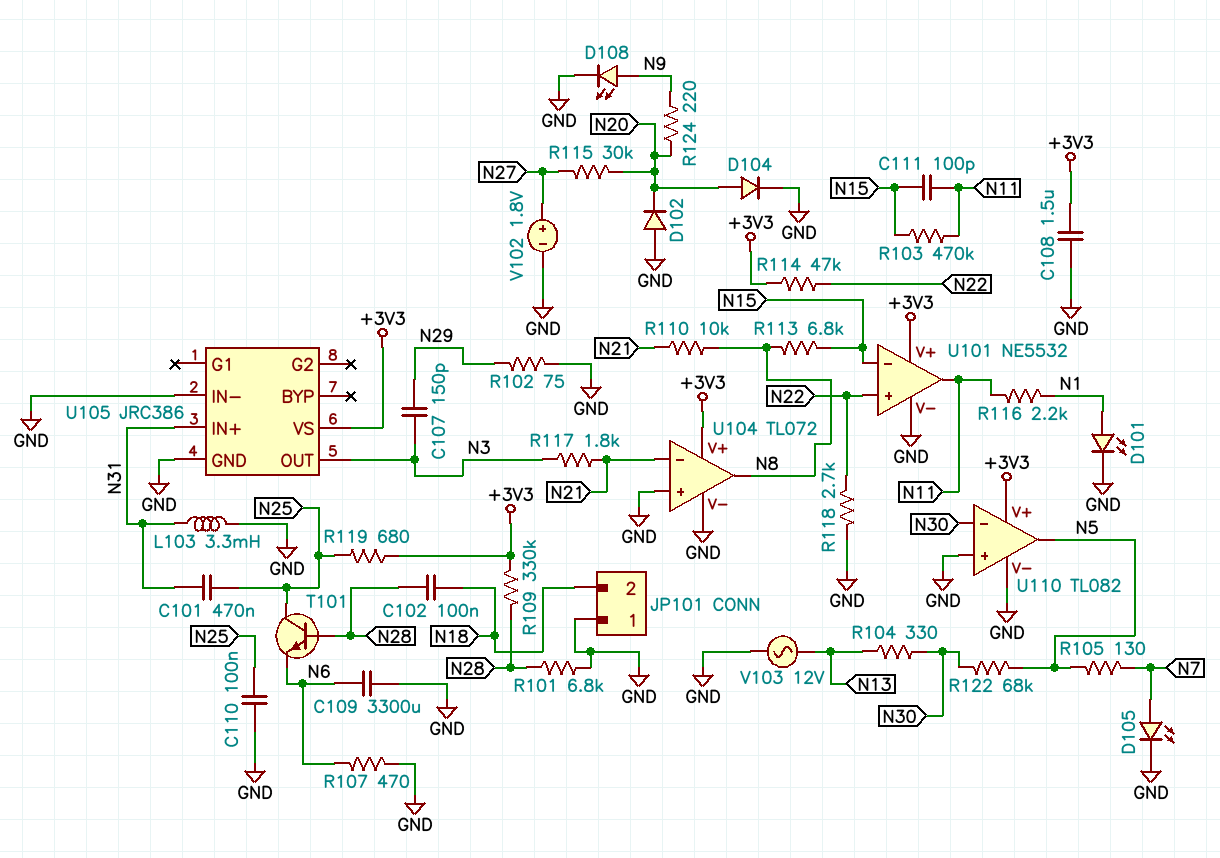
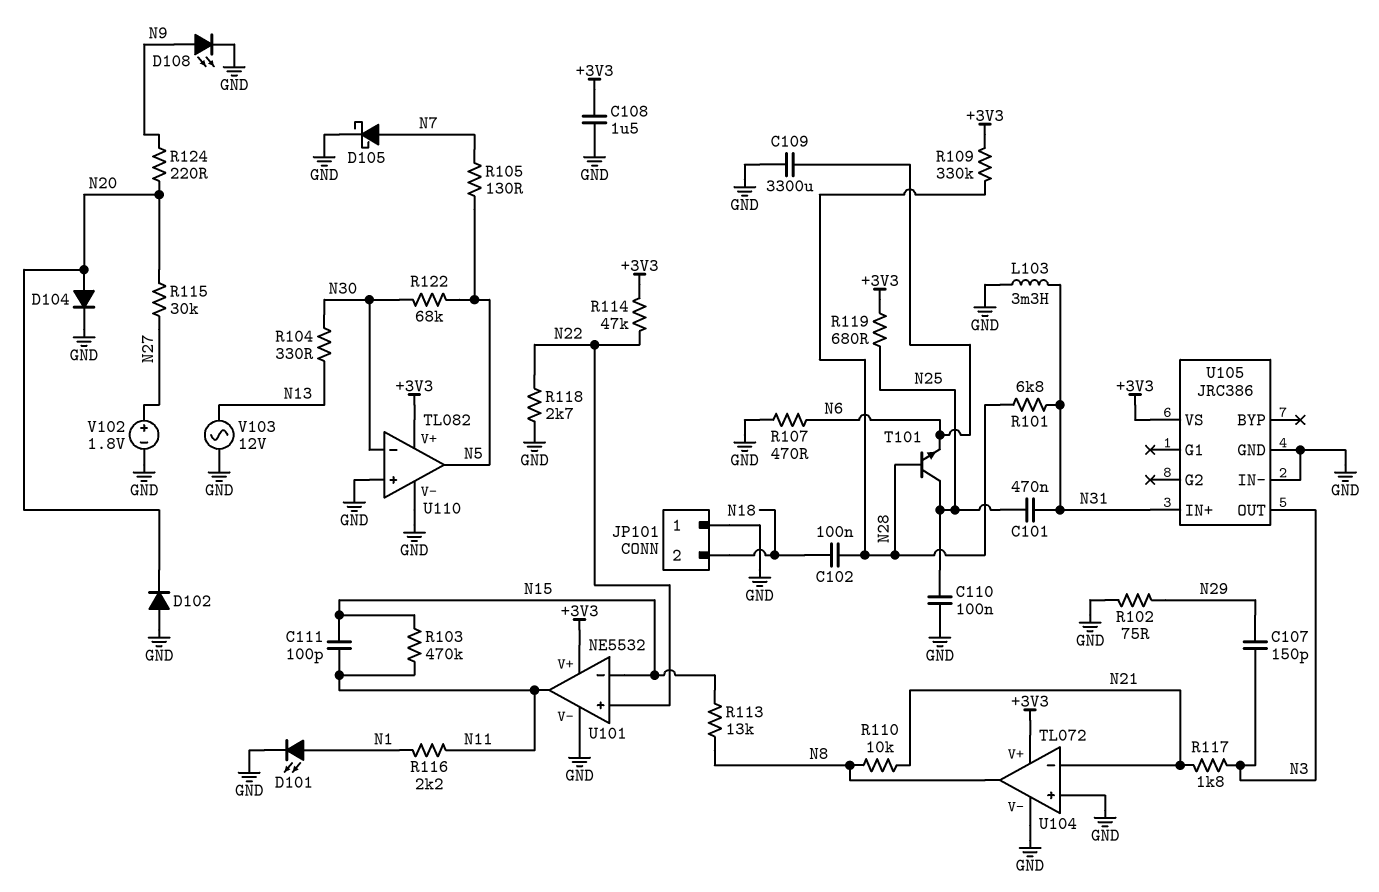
D105: LED (A N7, K GND) -> schottky (A N7, K GND)
R101: 6.8k (GND, N28) -> 6.8k (N28, N31)
R113: 6.8k (N8, N15) -> 13k (N8, N15)

